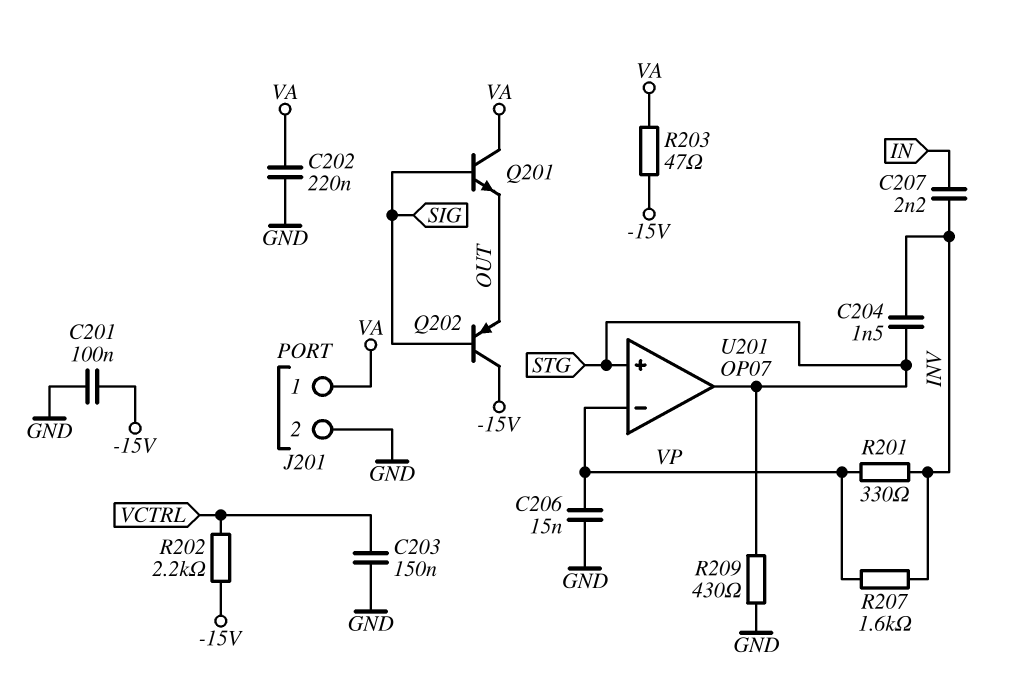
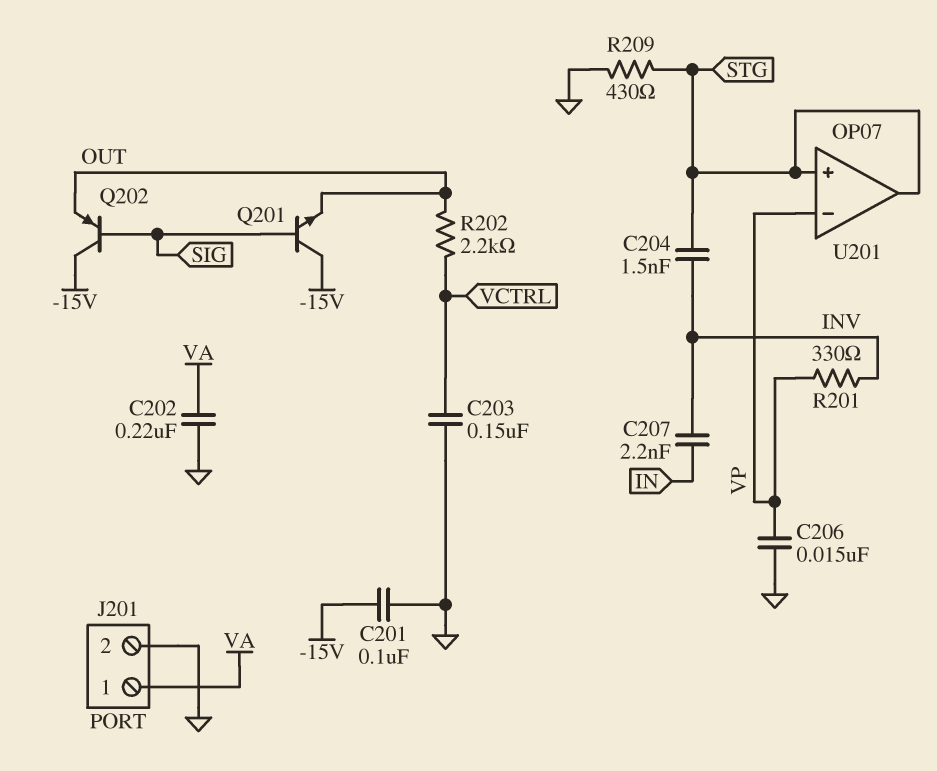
Q201: NPN (B SIG, C VA, E OUT) -> NPN (B SIG, C -15V, E OUT)
R202: 2.2k (-15V, VCTRL) -> 2.2k (OUT, VCTRL)
R203: 47 (-15V, VA) -> none
R207: 1.6k (INV, VP) -> none

